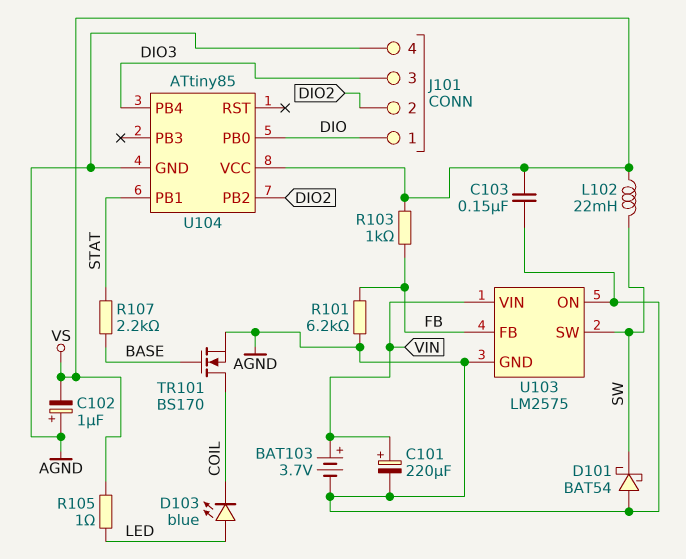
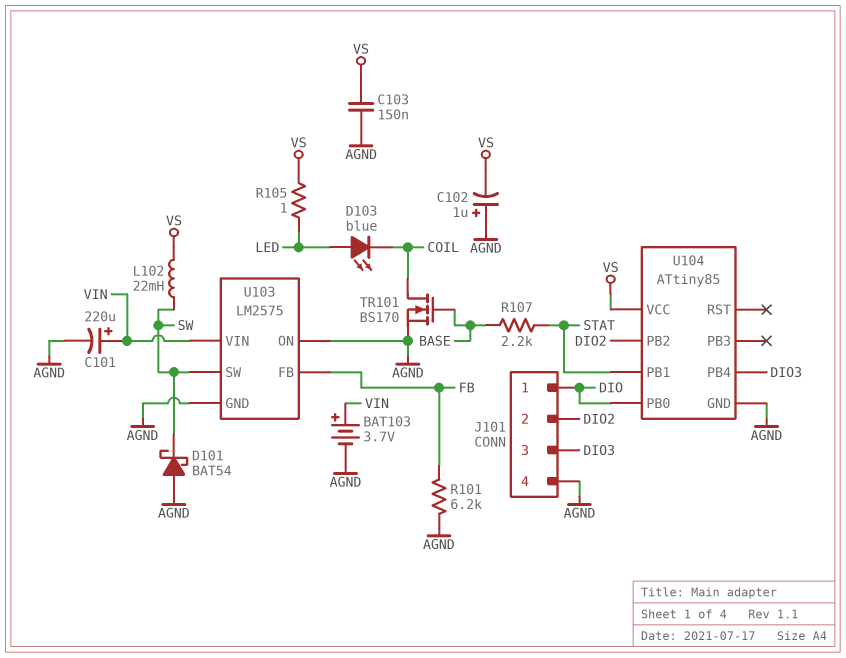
R103: 1k (FB, VS) -> none

